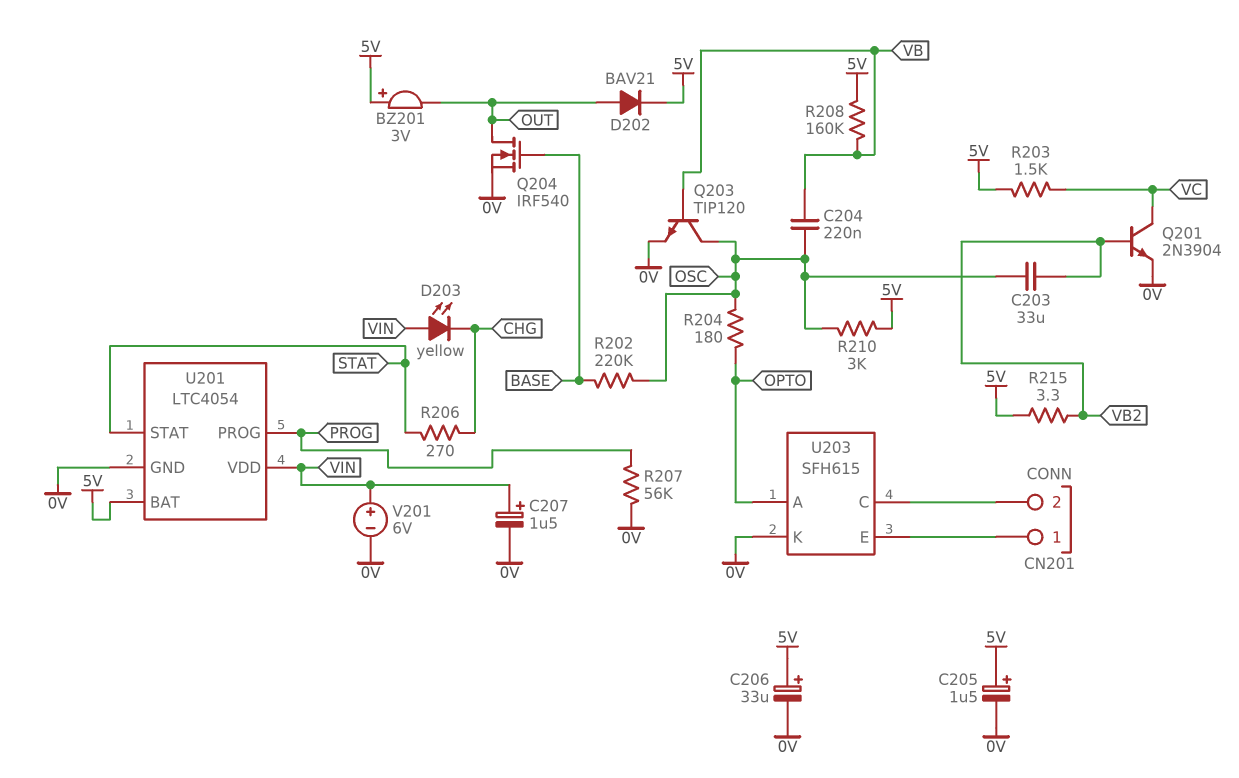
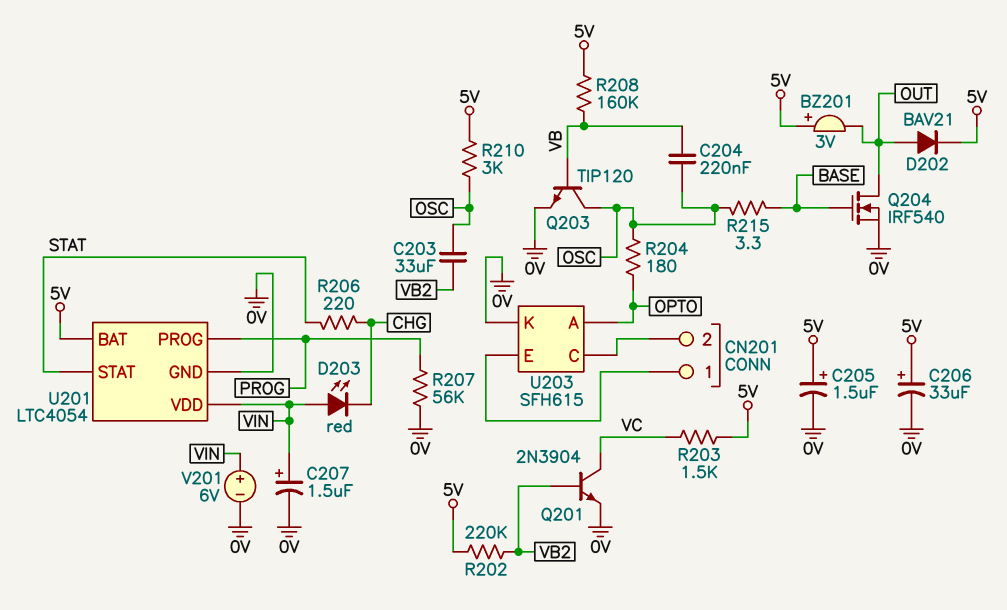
D203: LED yellow (A VIN, K CHG) -> LED red (A VIN, K CHG)
R202: 220k (BASE, OSC) -> 220k (5V, VB2)
R206: 270 (CHG, STAT) -> 220 (CHG, STAT)
R215: 3.3 (5V, VB2) -> 3.3 (BASE, OSC)

